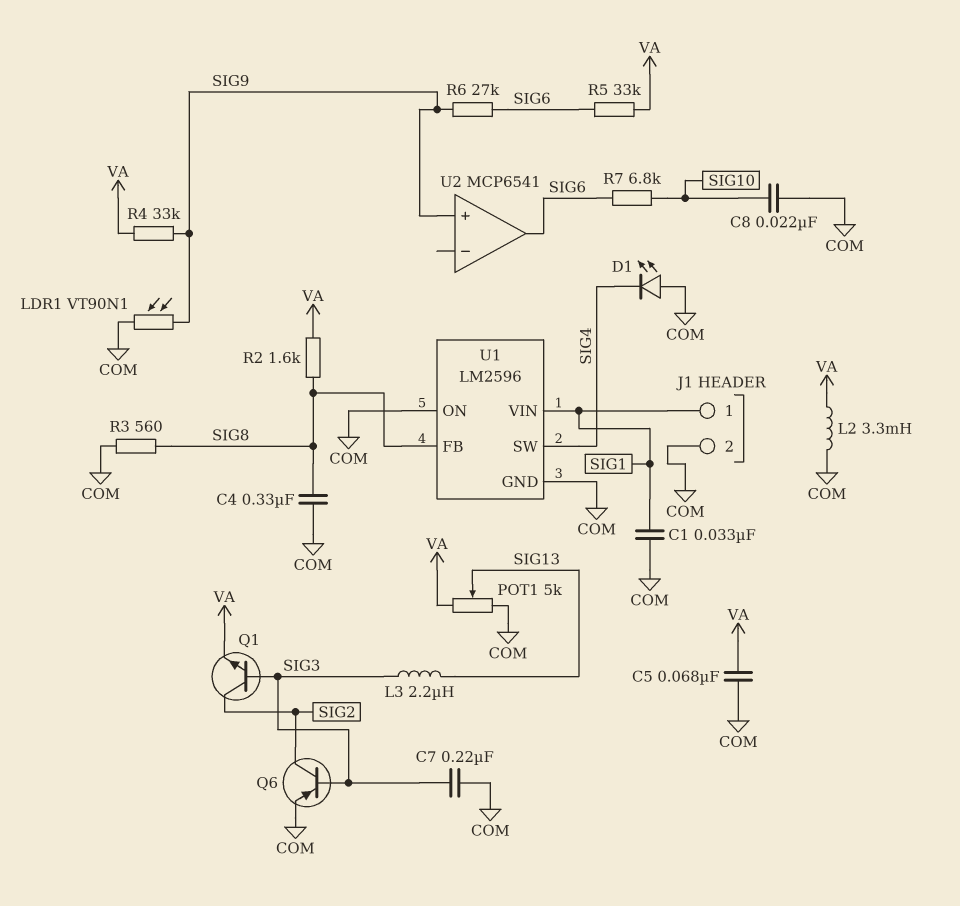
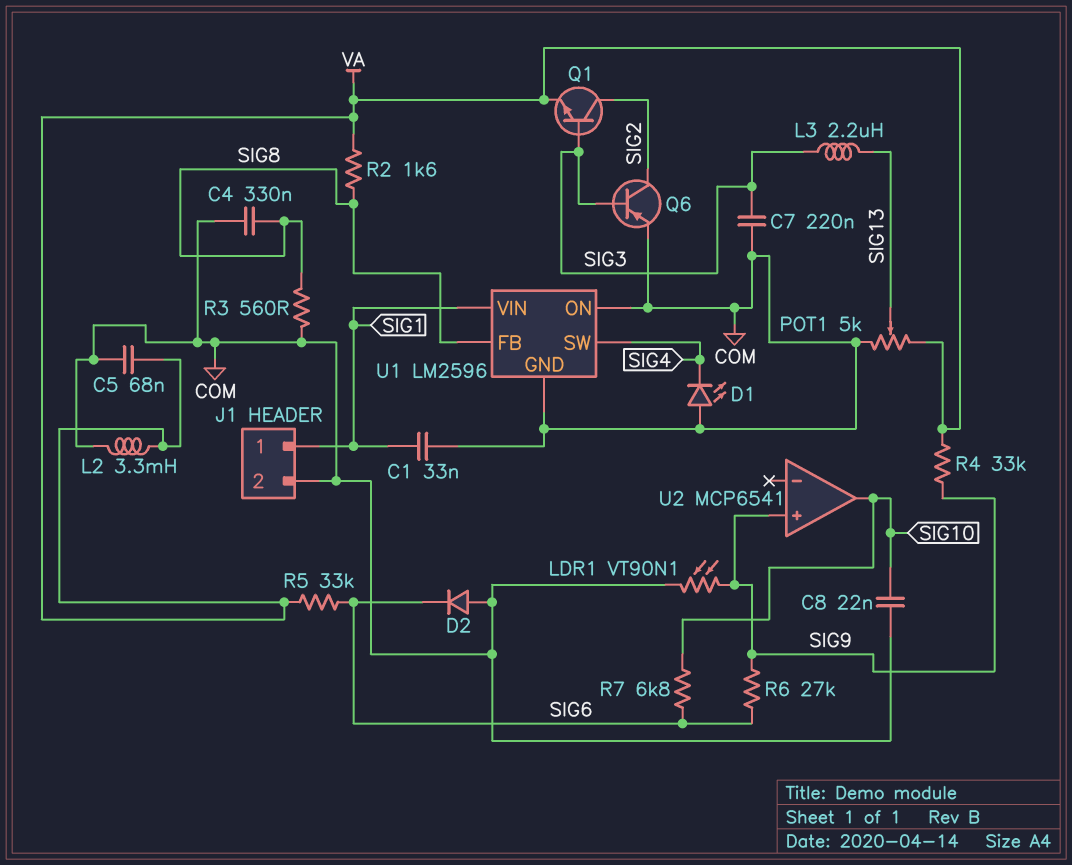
D2: none -> diode (A COM, K SIG6)
U2 pin out: SIG6 -> SIG10

